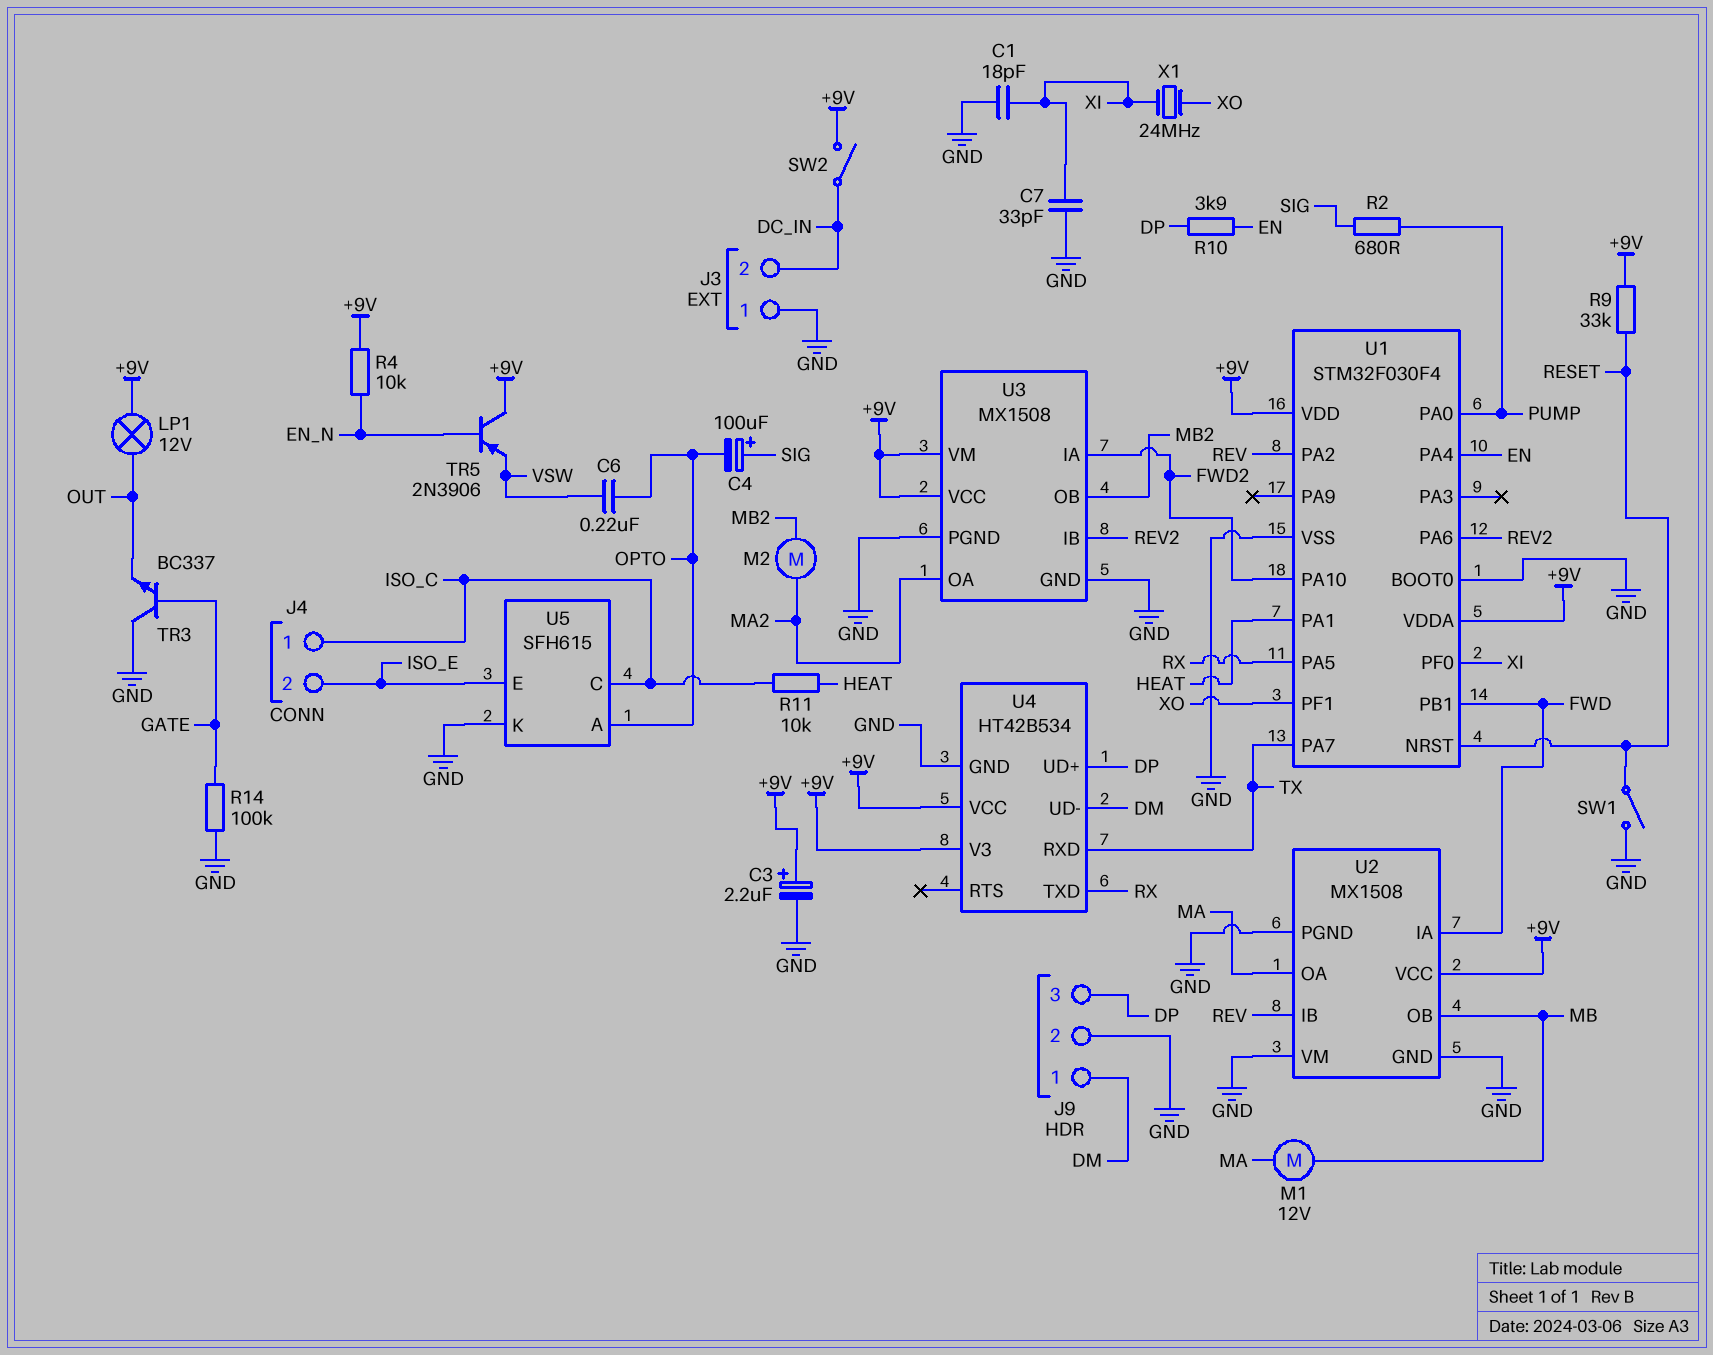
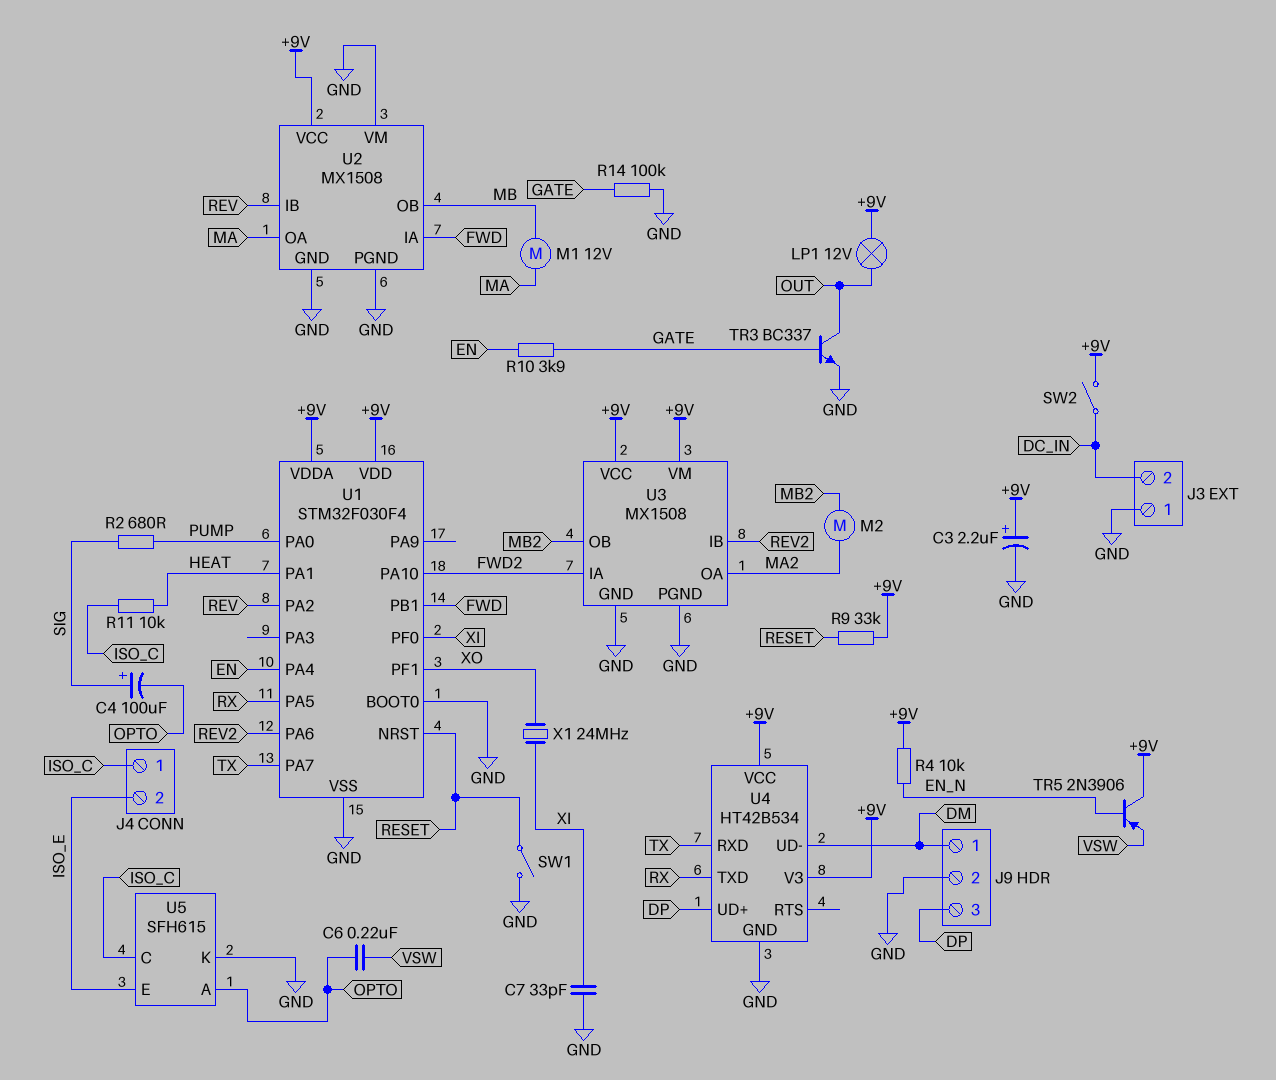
C1: 18pF (GND, XI) -> none
R10: 3.9k (DP, EN) -> 3.9k (EN, GATE)
TR3: NPN BC337 (B GATE, C GND, E OUT) -> NPN BC337 (B GATE, C OUT, E GND)

